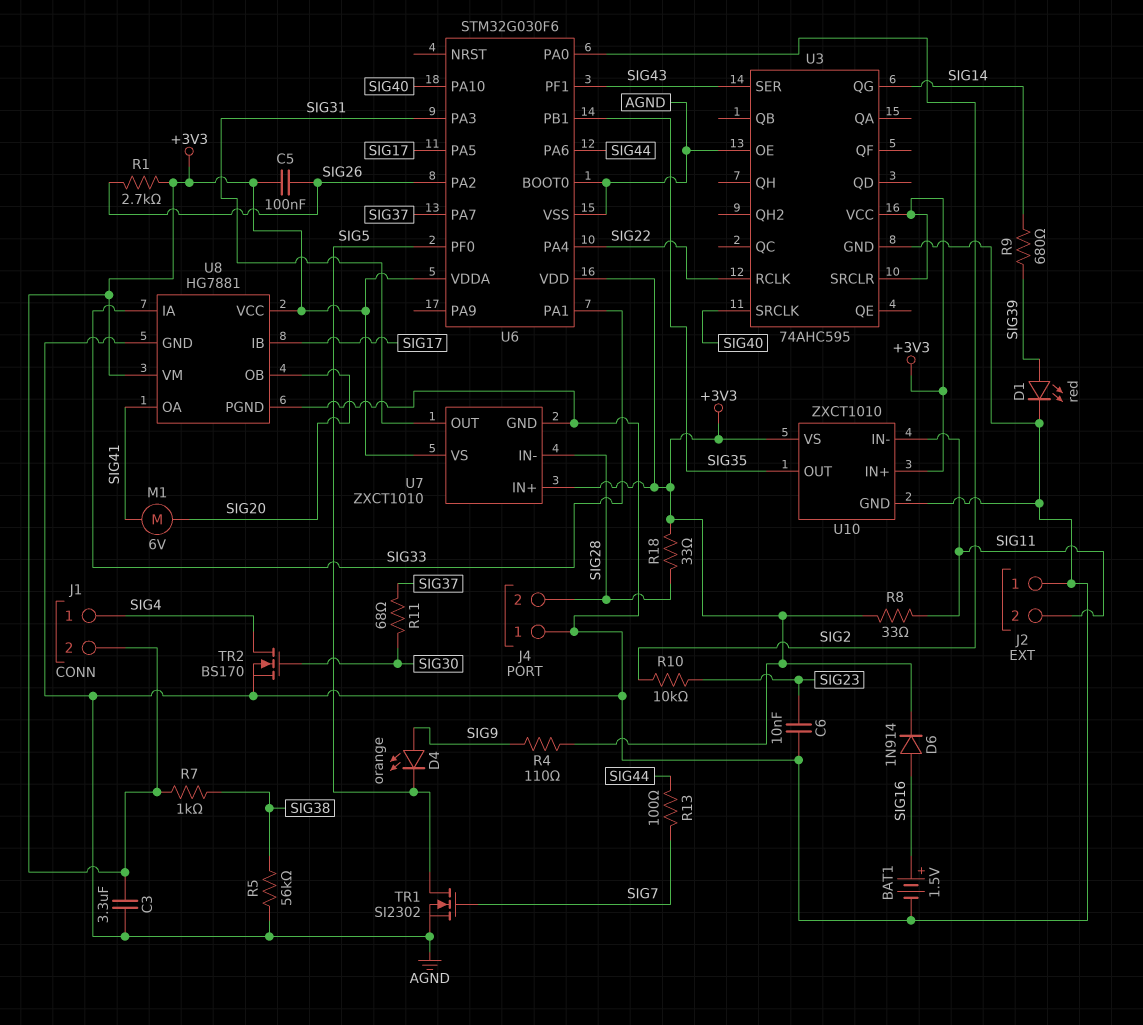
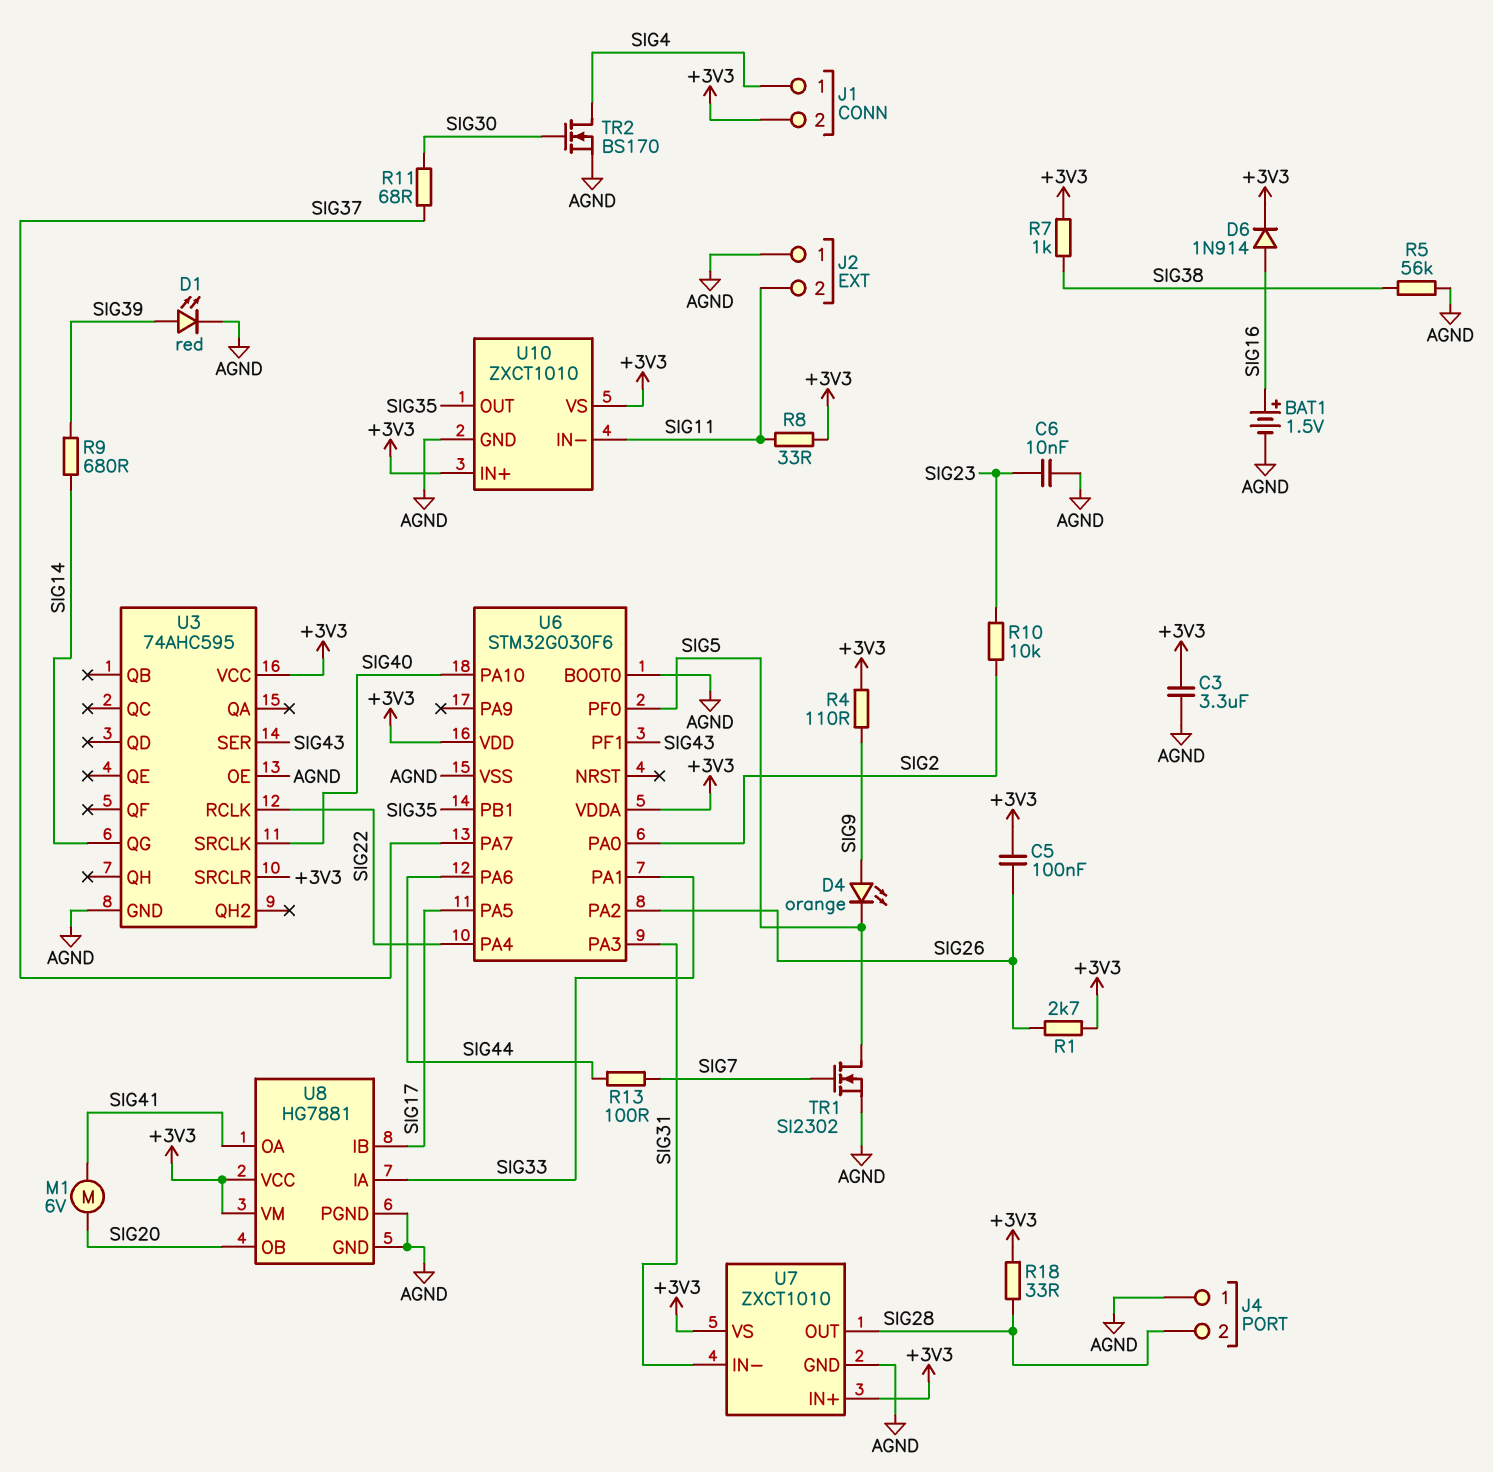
U7 pin IN-: SIG28 -> SIG31
U7 pin OUT: SIG31 -> SIG28

